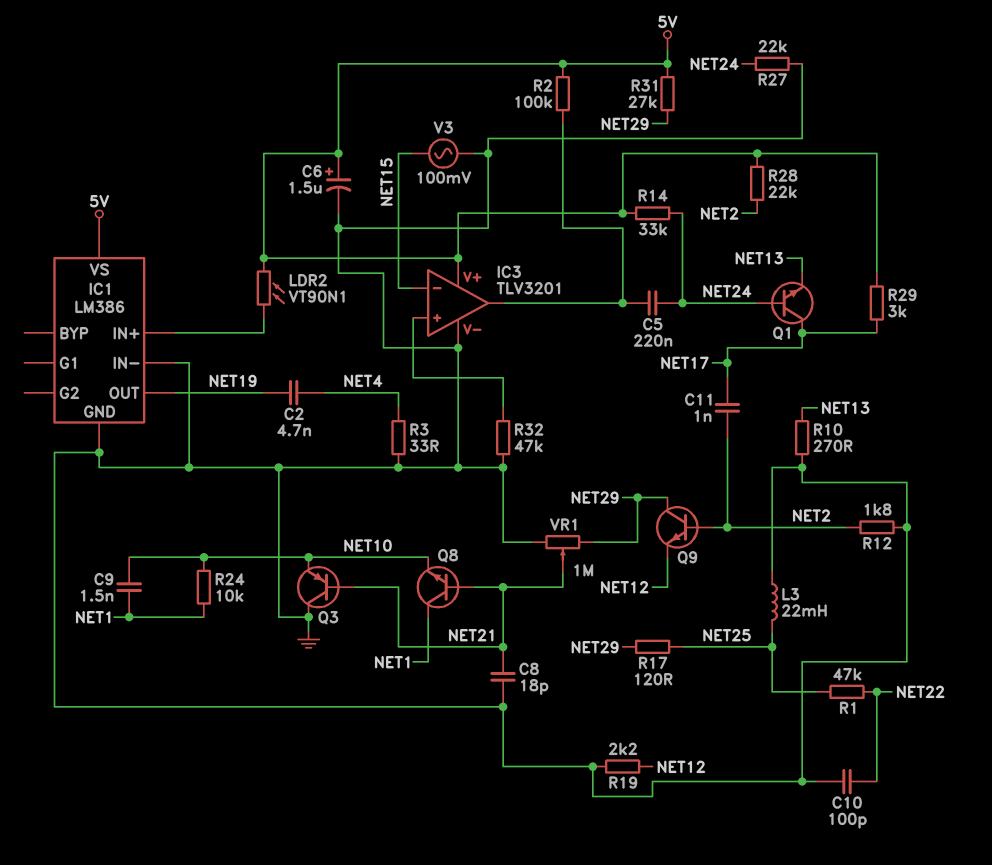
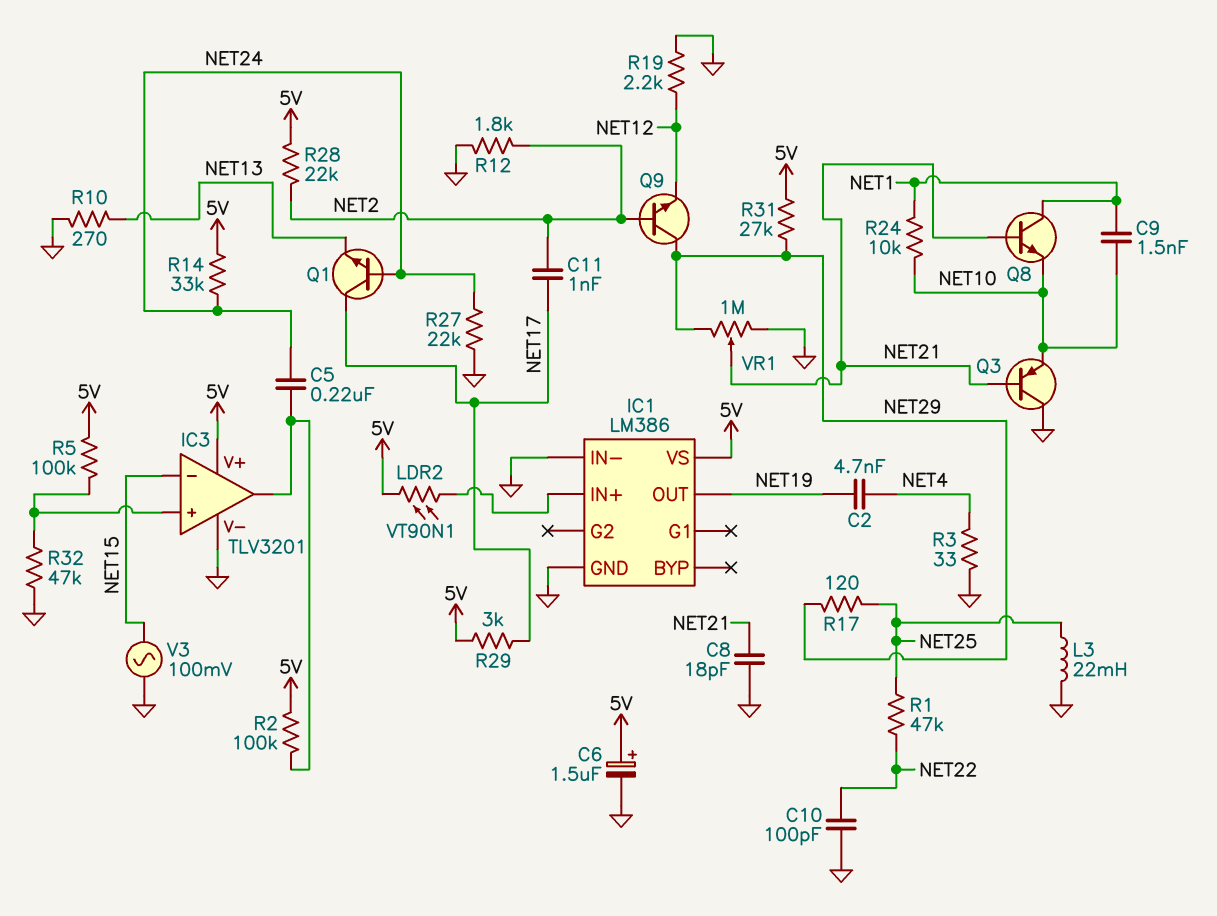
R5: none -> 100k (5V, IC3/in+)

